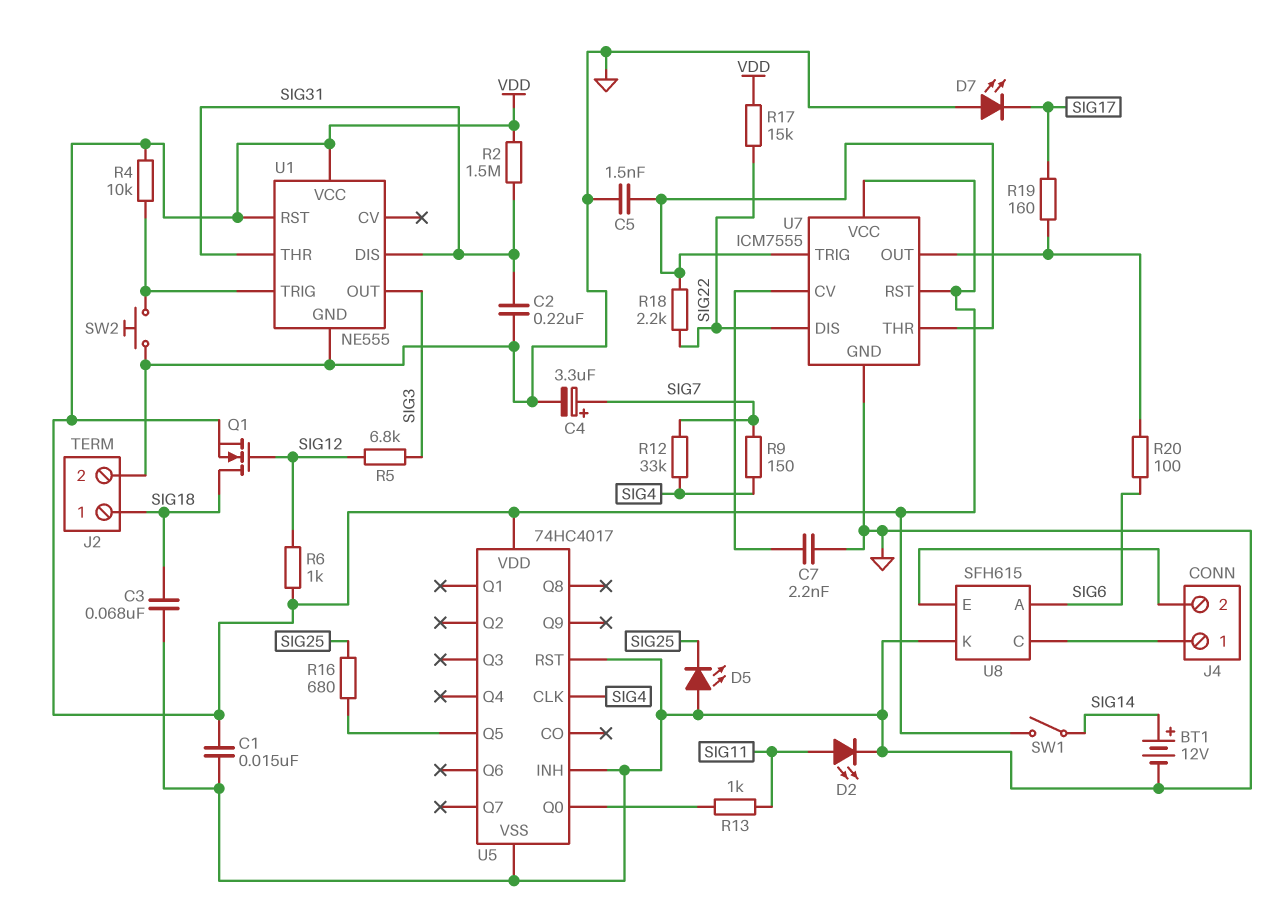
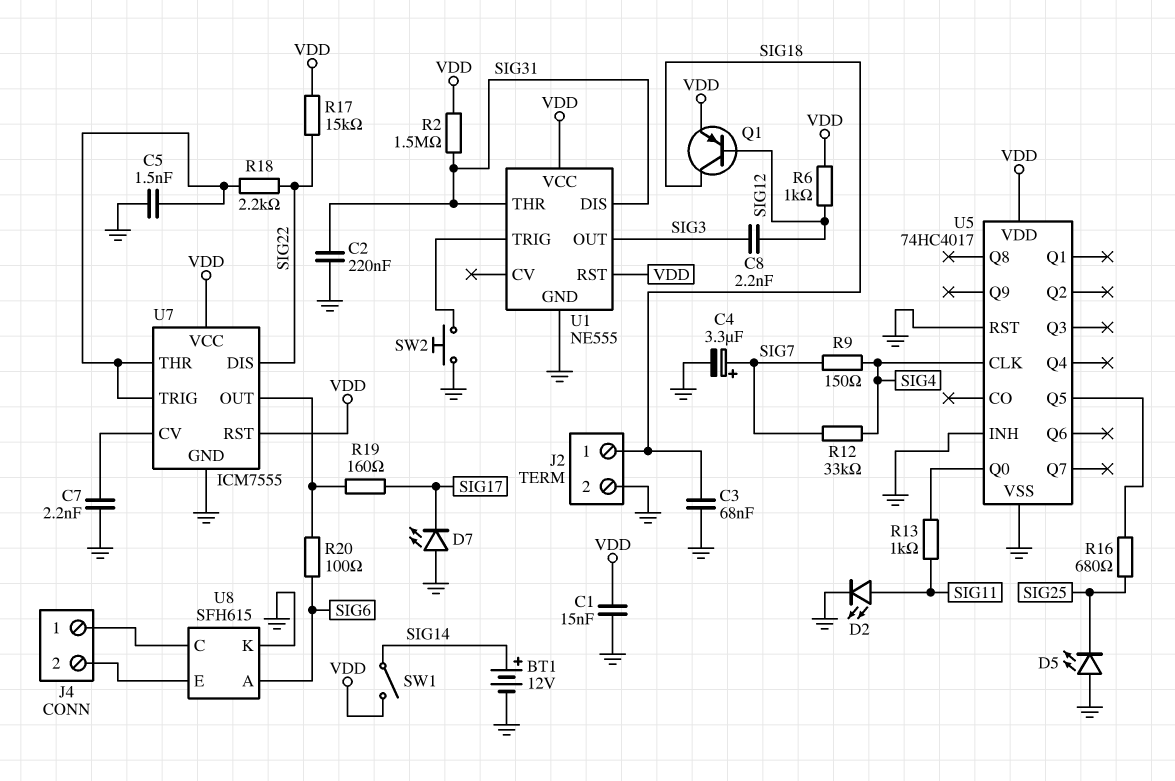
C8: none -> 2.2nF (SIG3, SIG12)
Q1: NMOS (G SIG12, D SIG18, S VDD) -> PNP (B SIG12, C SIG18, E VDD)
R4: 10k (U1/TRIG, VDD) -> none
R5: 6.8k (SIG3, SIG12) -> none

